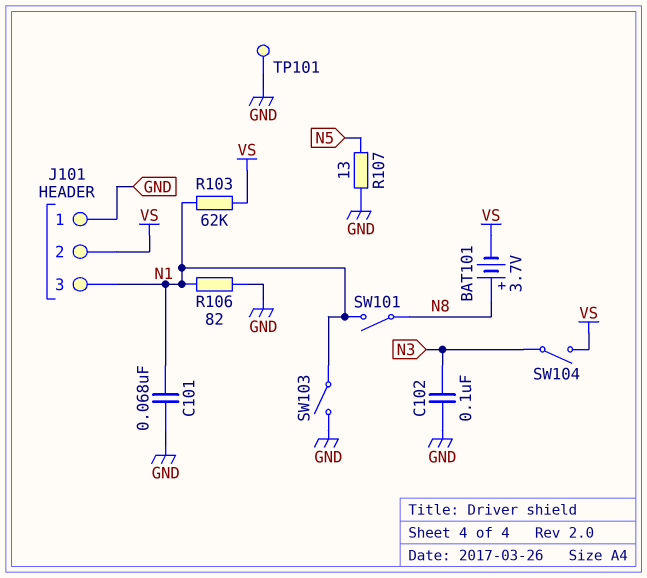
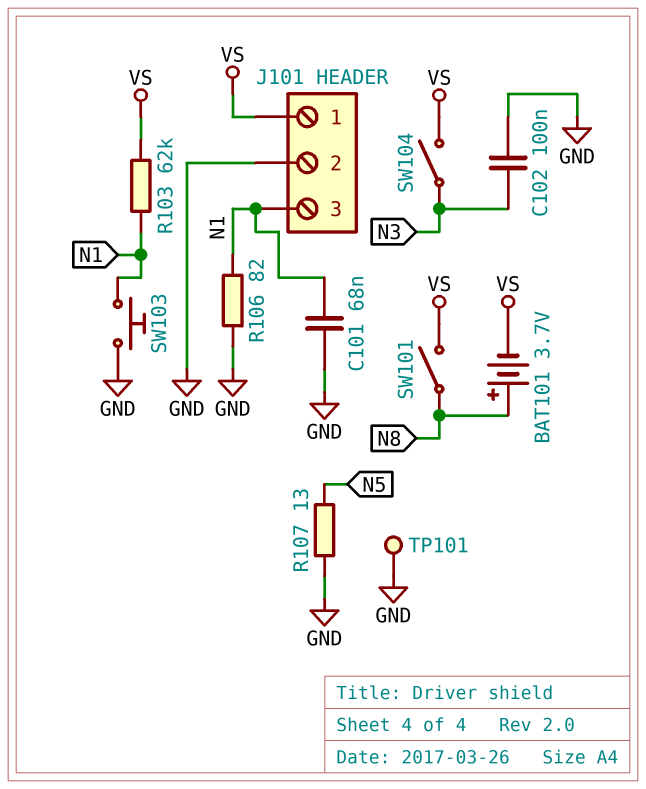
J101 pin 1: GND -> VS
J101 pin 2: VS -> GND
SW101: switch (N1, N8) -> switch (N8, VS)
SW103: switch (GND, N1) -> button (GND, N1)

